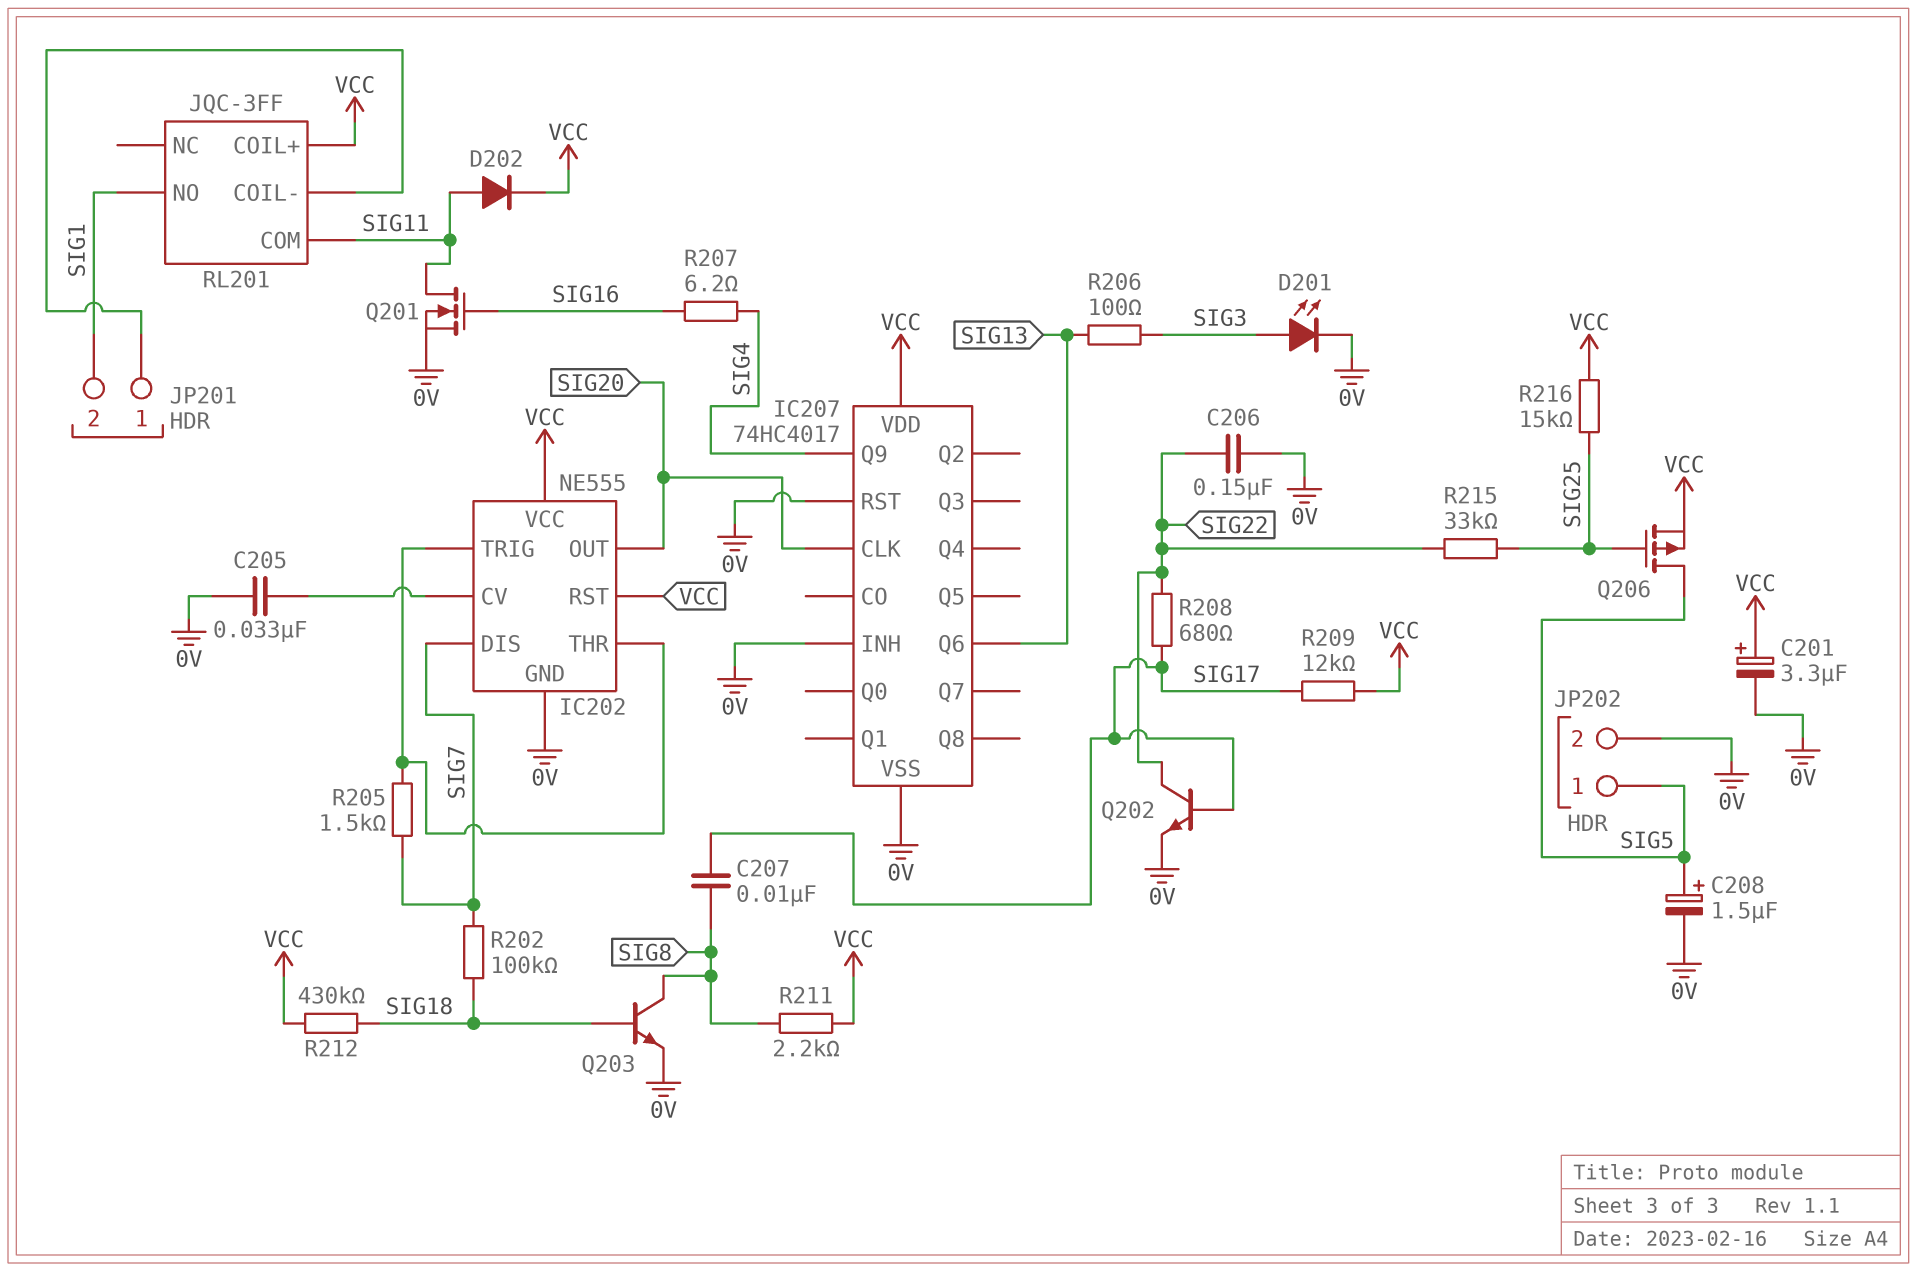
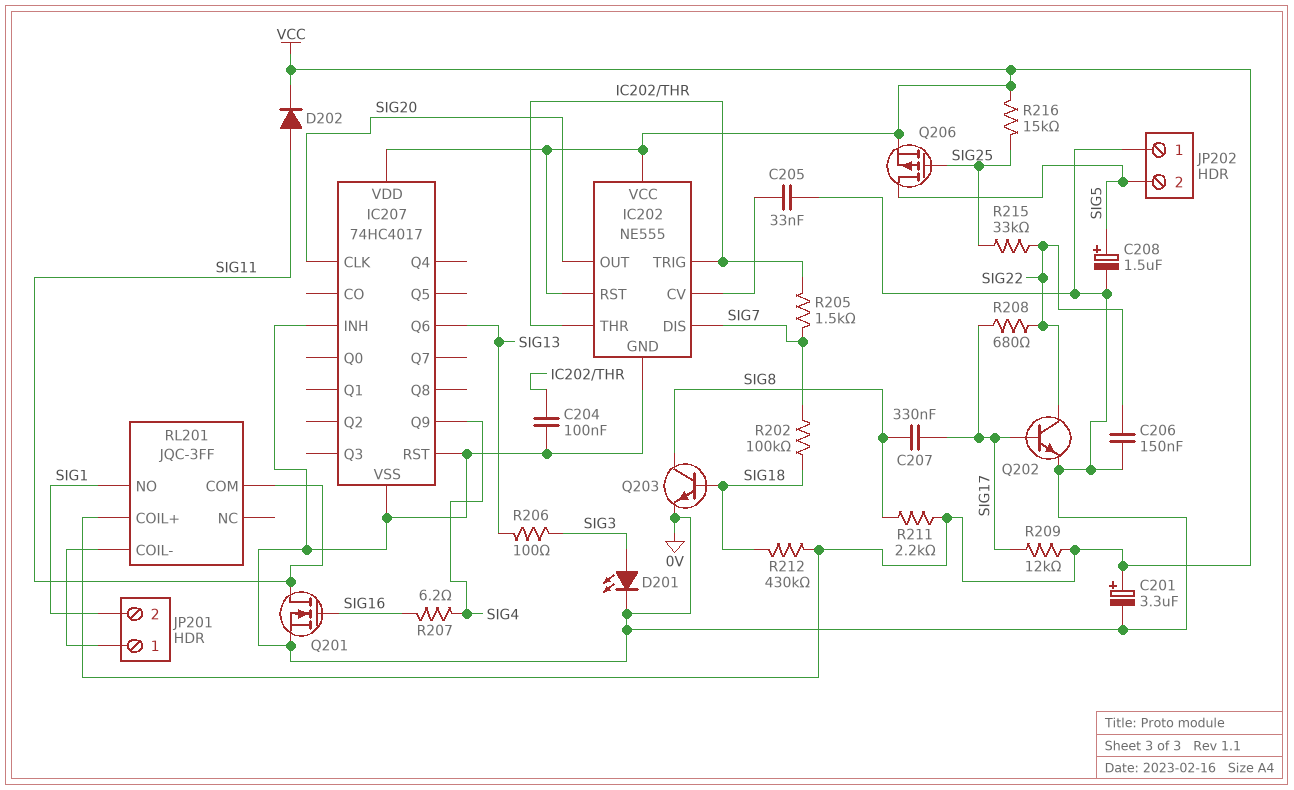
C204: none -> 100nF (0V, IC202/THR)
C207: 10nF (SIG8, SIG17) -> 330nF (SIG8, SIG17)
JP202 pin 1: SIG5 -> 0V
JP202 pin 2: 0V -> SIG5

